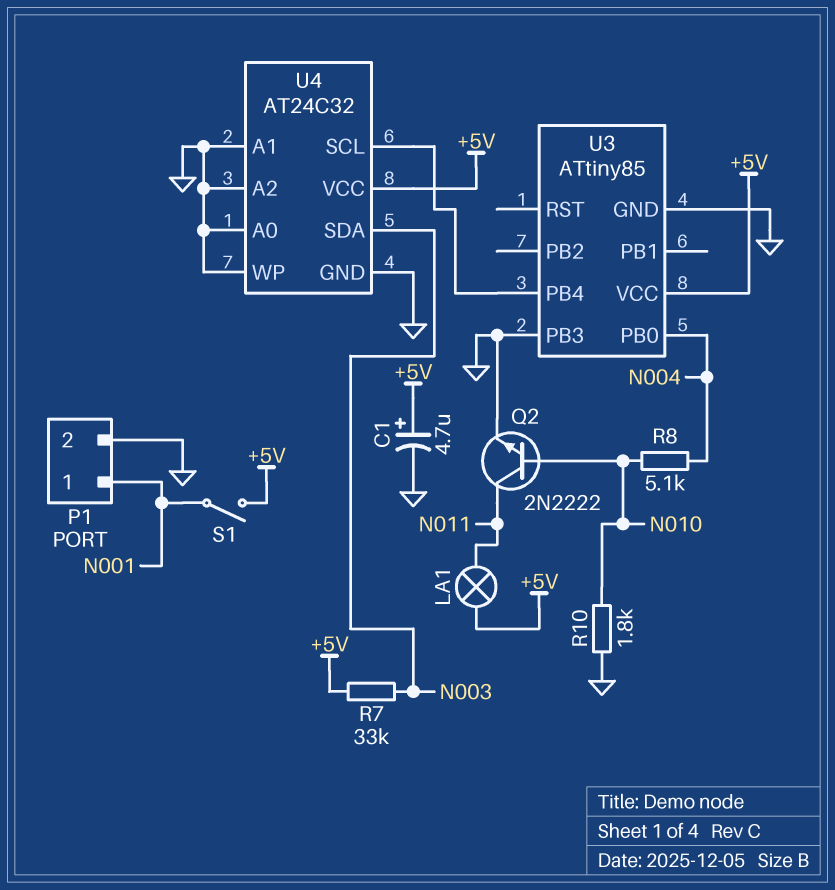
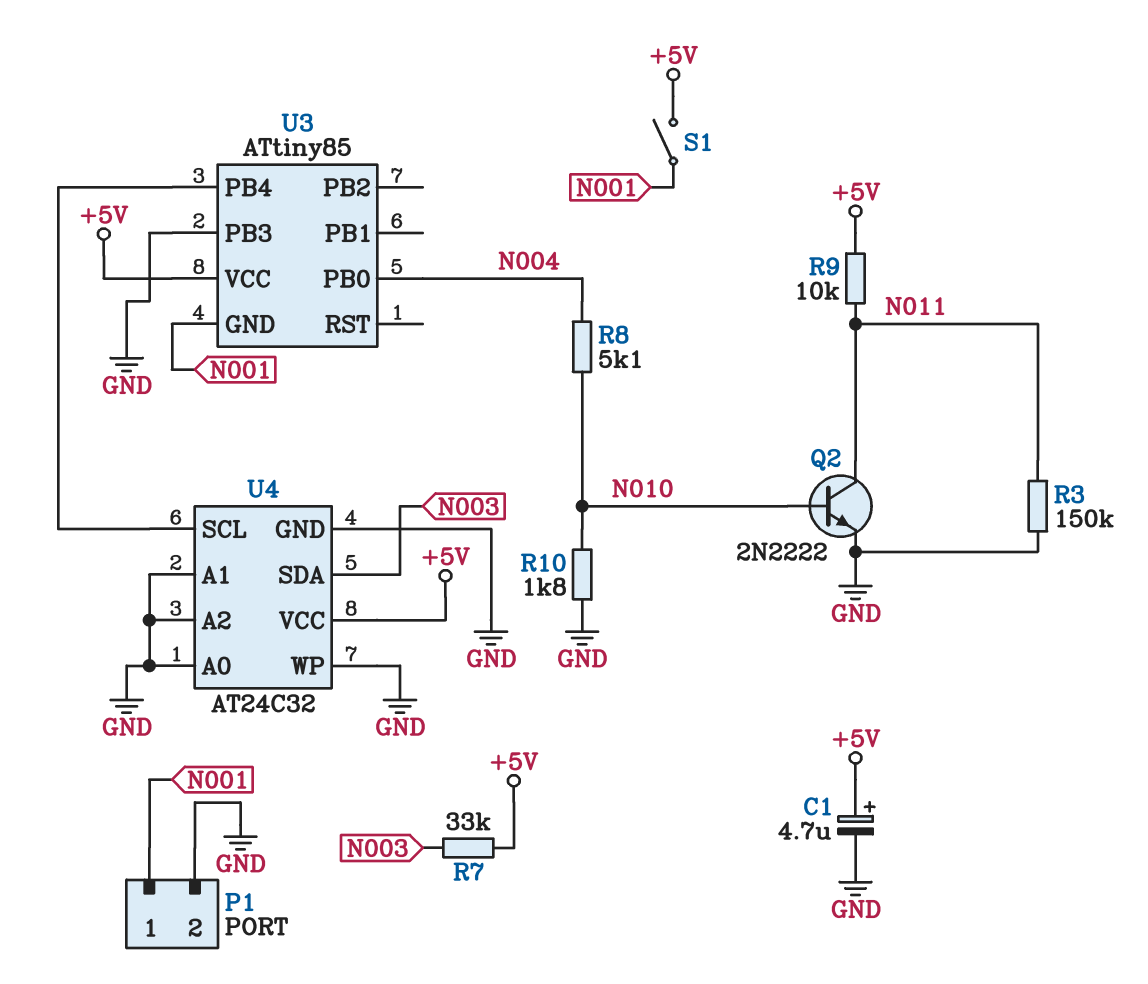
LA1: lamp (+5V, N011) -> none
R3: none -> 150k (GND, N011)
R9: none -> 10k (+5V, N011)
U3 pin GND: GND -> N001

